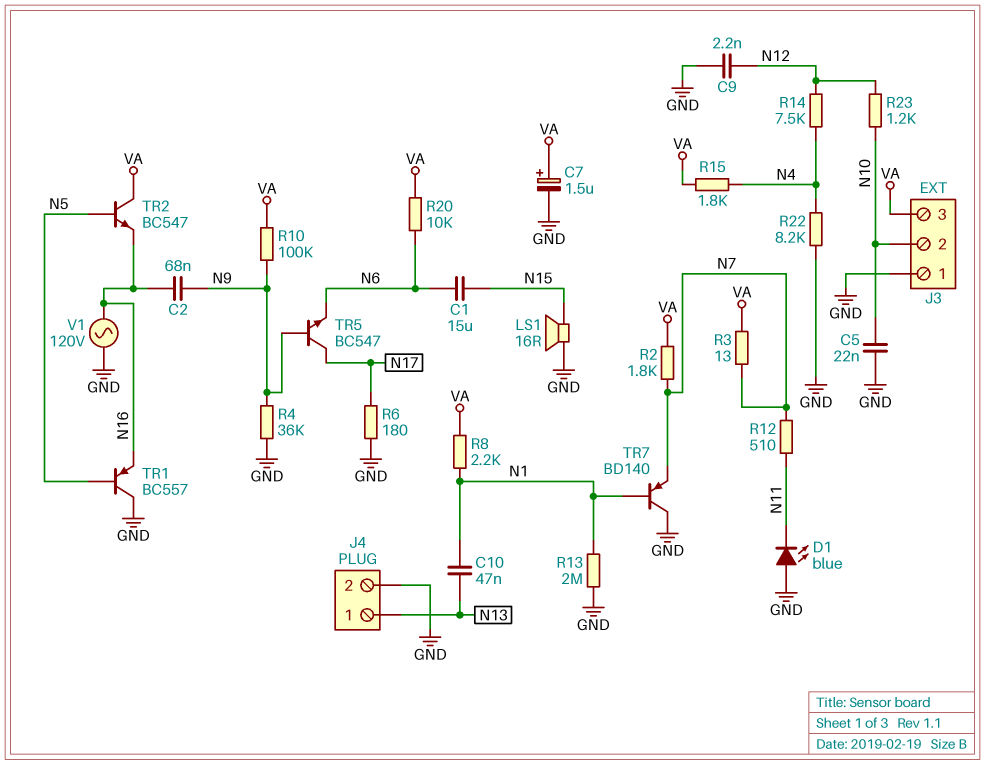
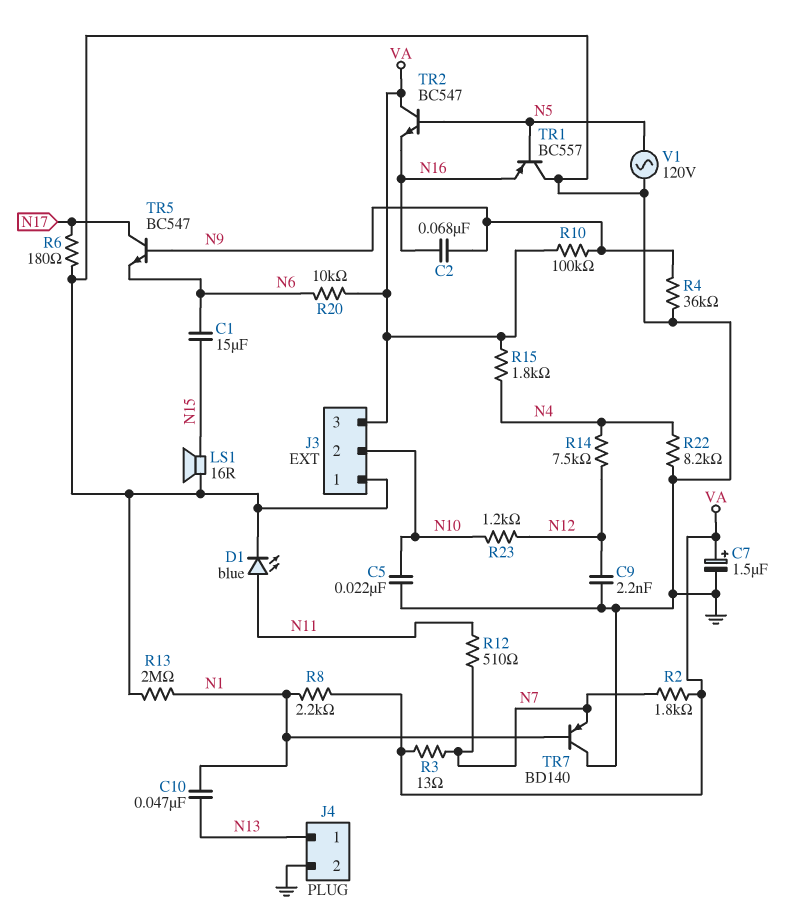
D1: LED blue (A GND, K N11) -> LED blue (A N11, K GND)
V1: AC 120V (GND, N16) -> AC 120V (GND, N5)

